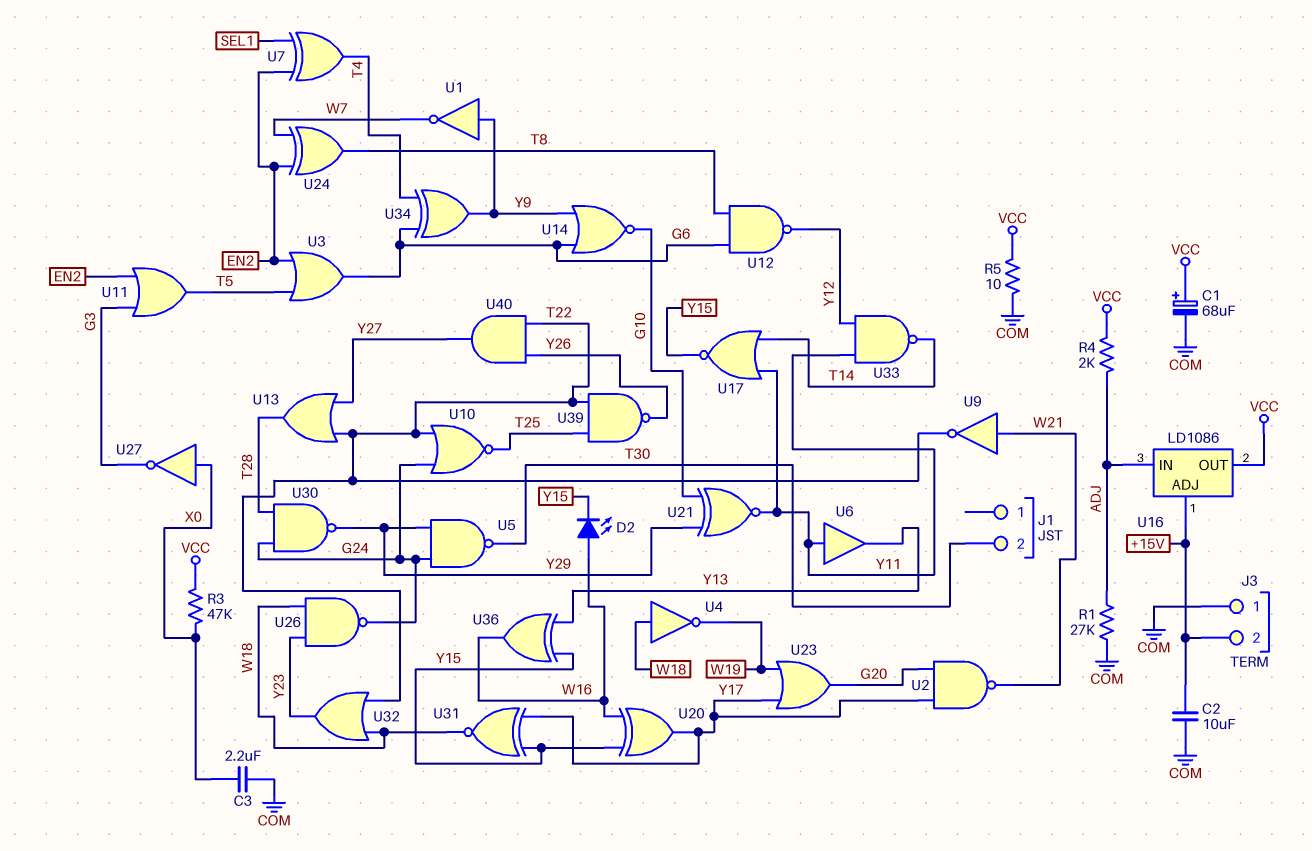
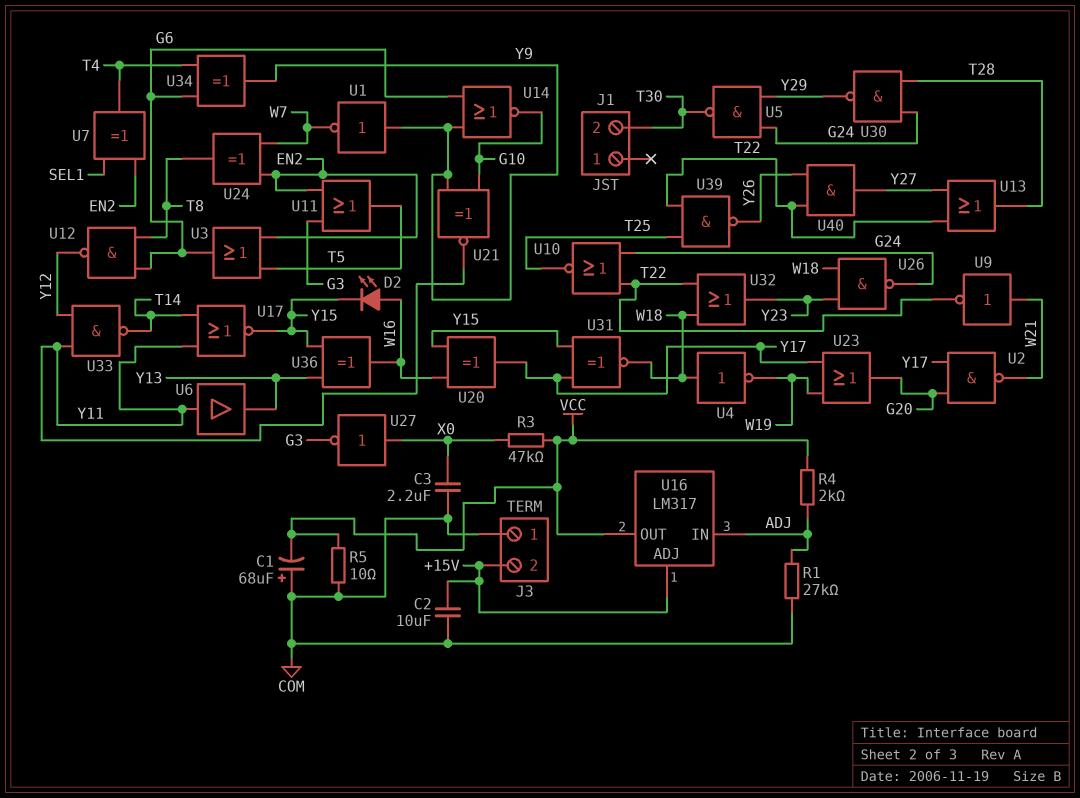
C1: 68uF (plus VCC, minus COM) -> 68uF (plus COM, minus VCC)
U16: LD1086 -> LM317
U21: XNOR (in G10, in Y29, out Y11) -> XNOR (in G10, in Y9, out Y11)

